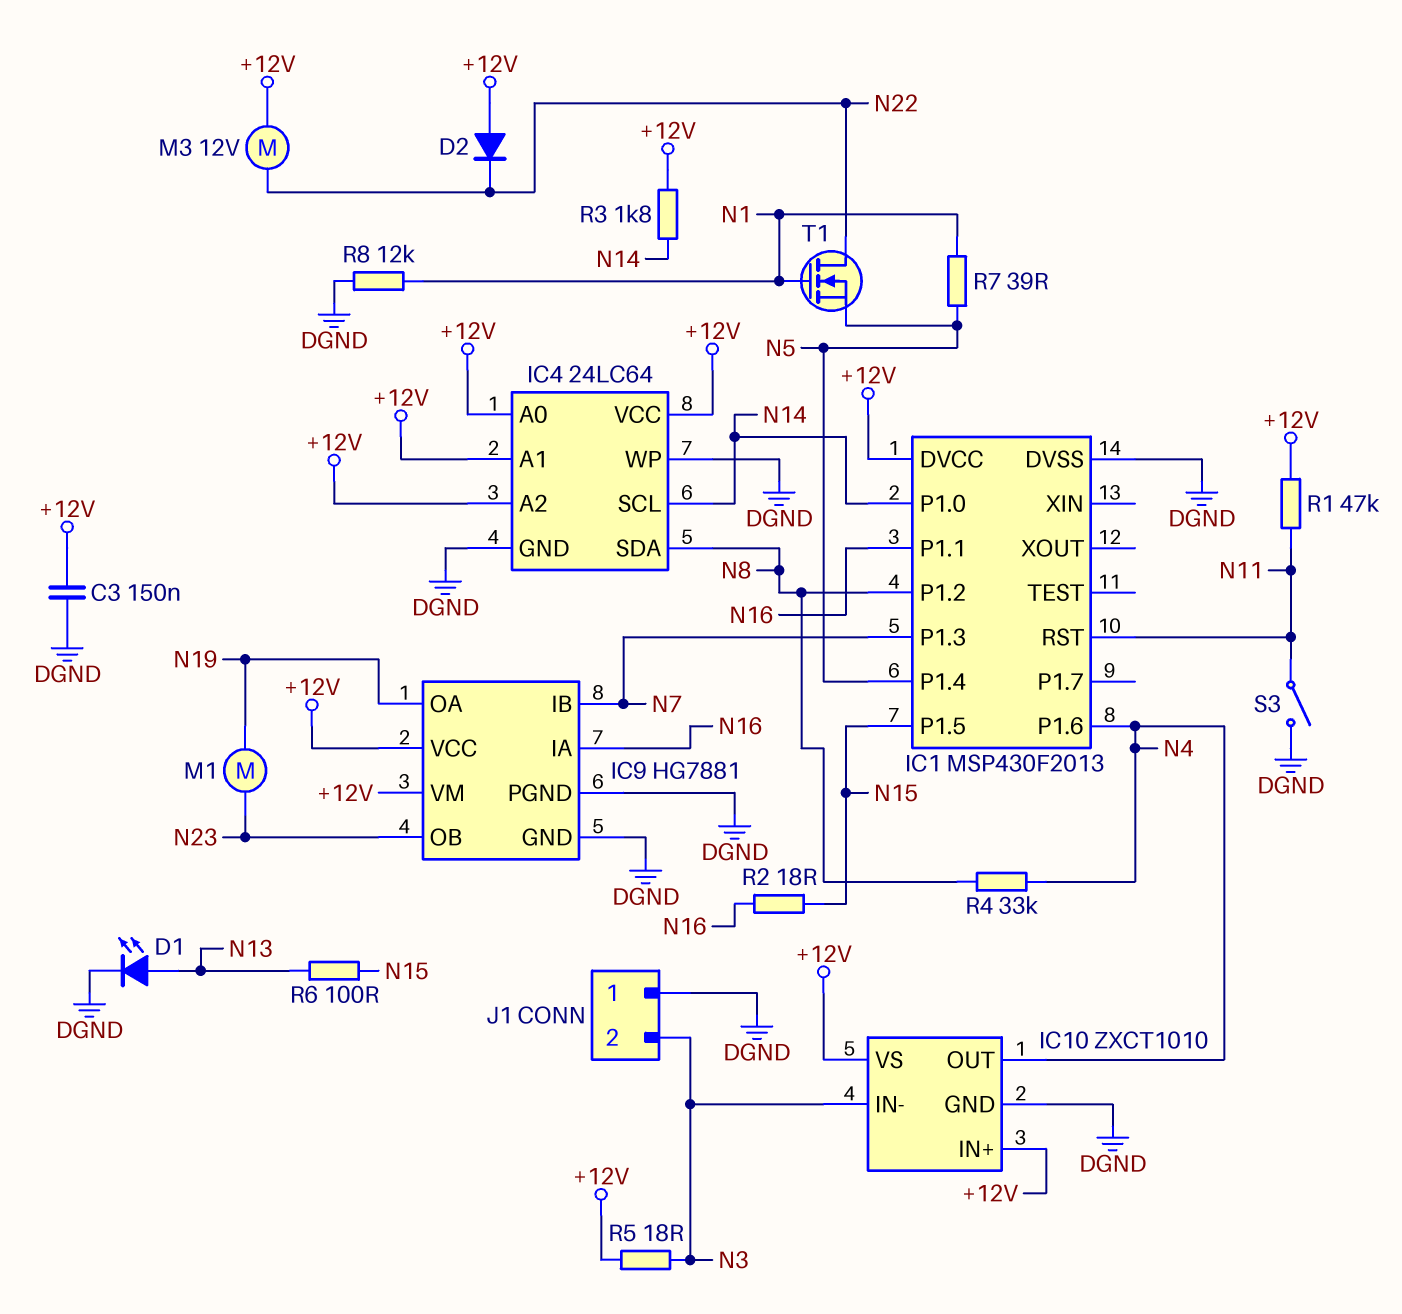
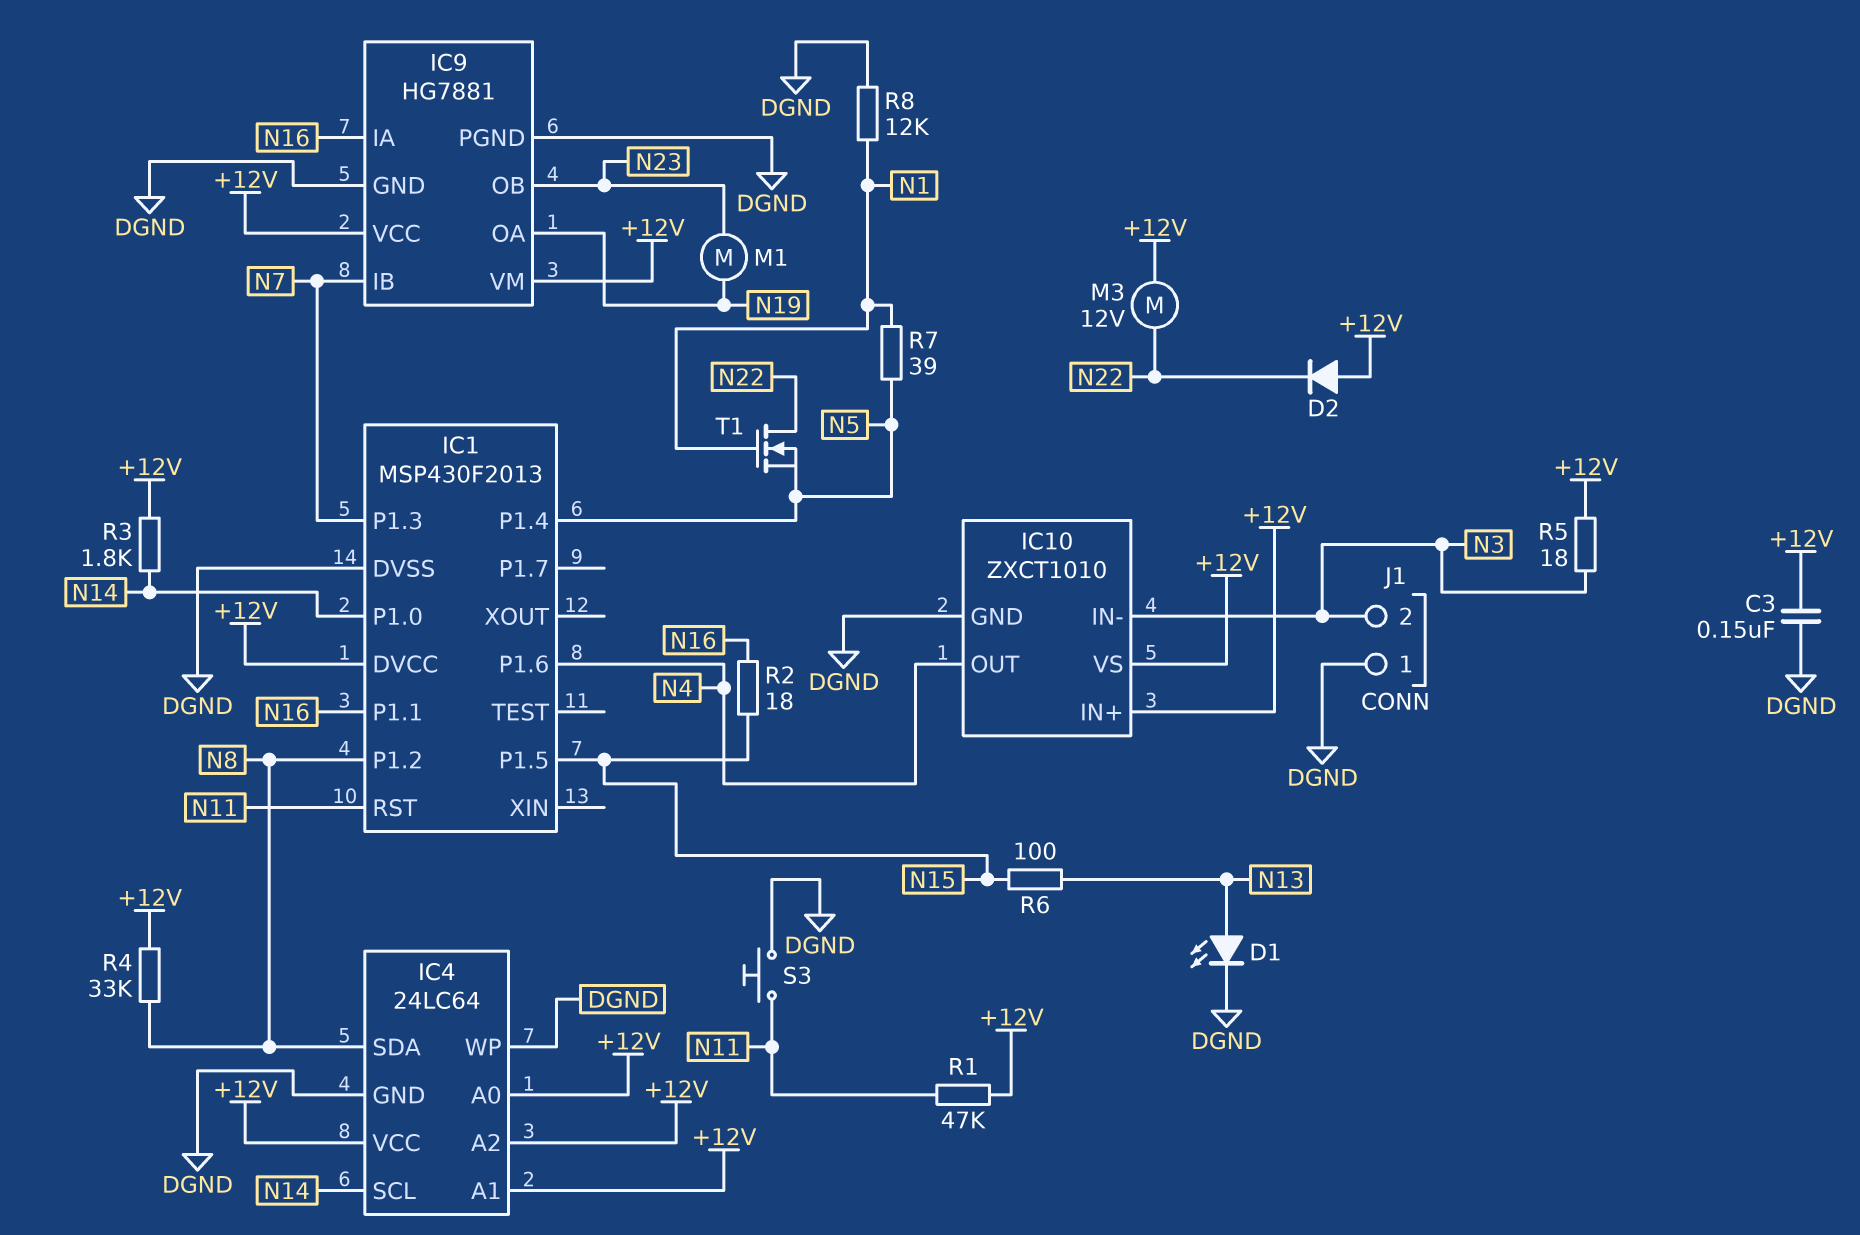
R4: 33k (N4, N8) -> 33k (+12V, N8)
S3: switch (DGND, N11) -> button (DGND, N11)

